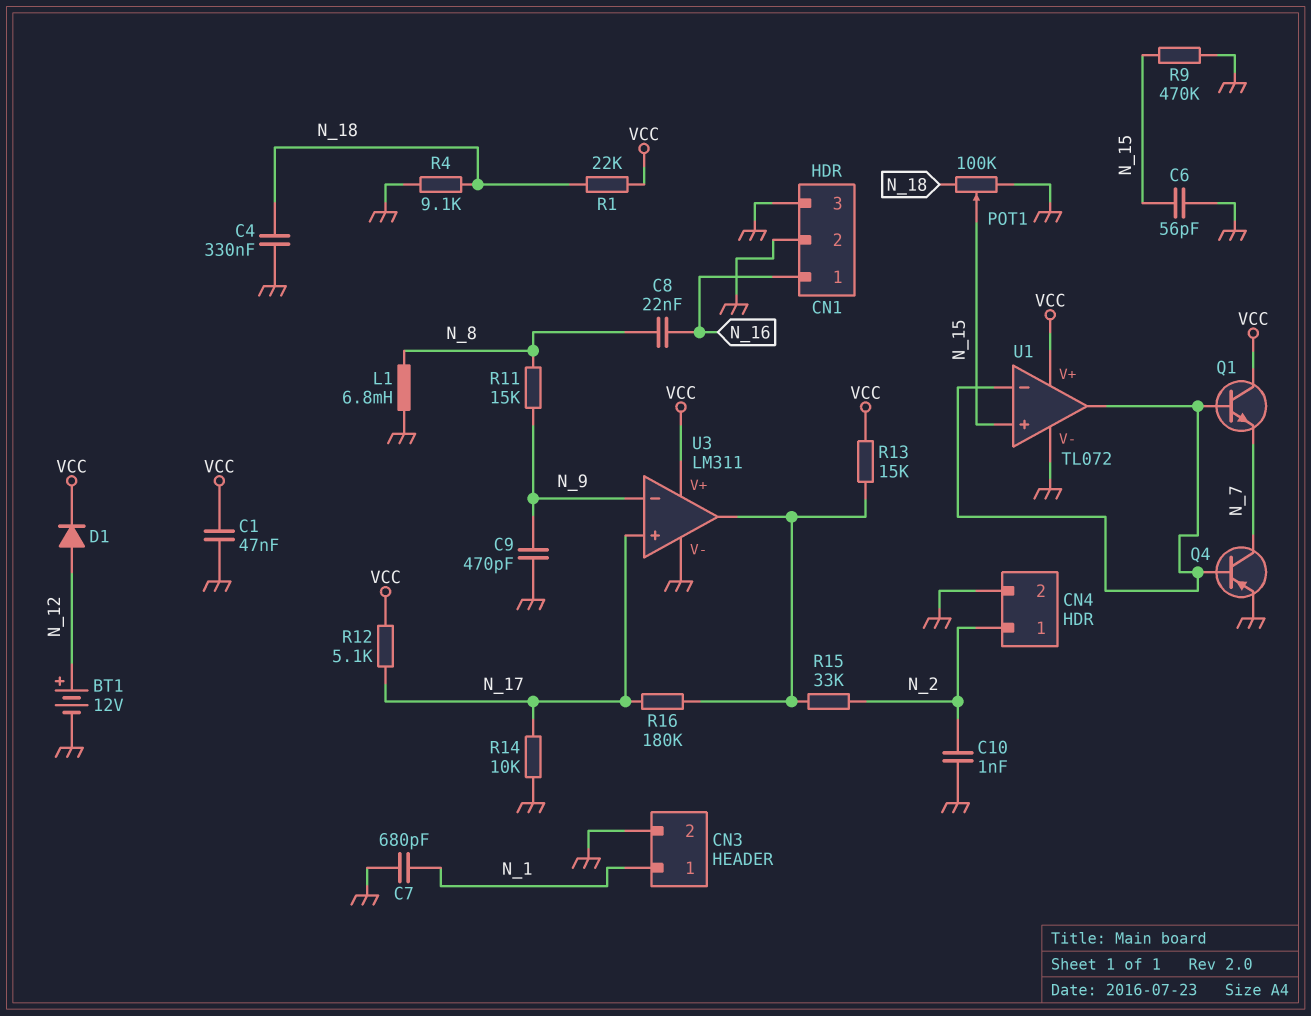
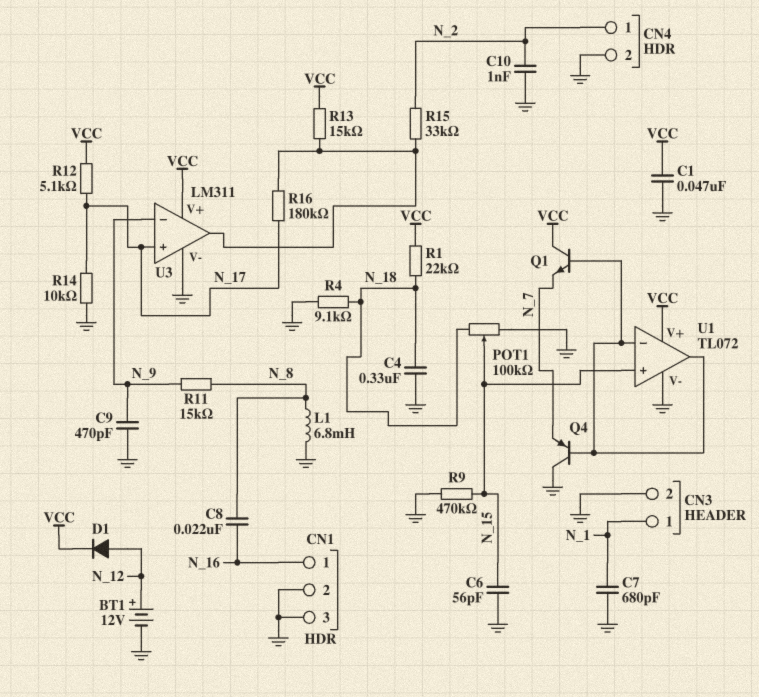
Q4: PNP (B U1/in-, C N_7, E GND) -> PNP (B U1/in-, C GND, E N_7)

